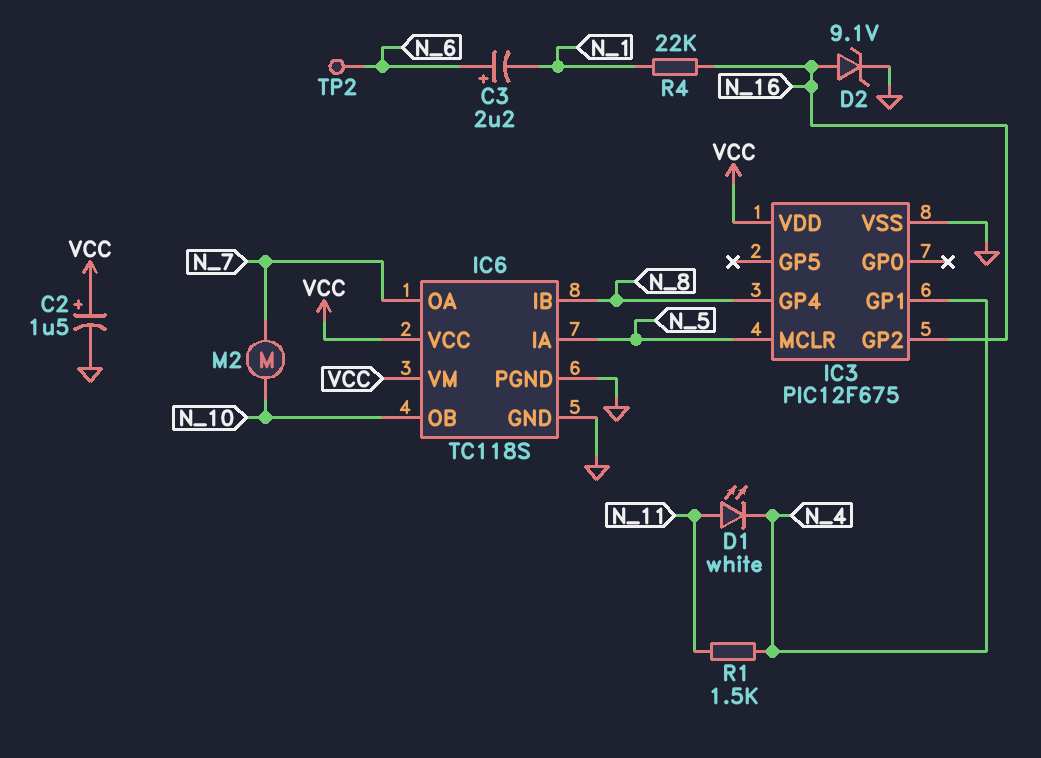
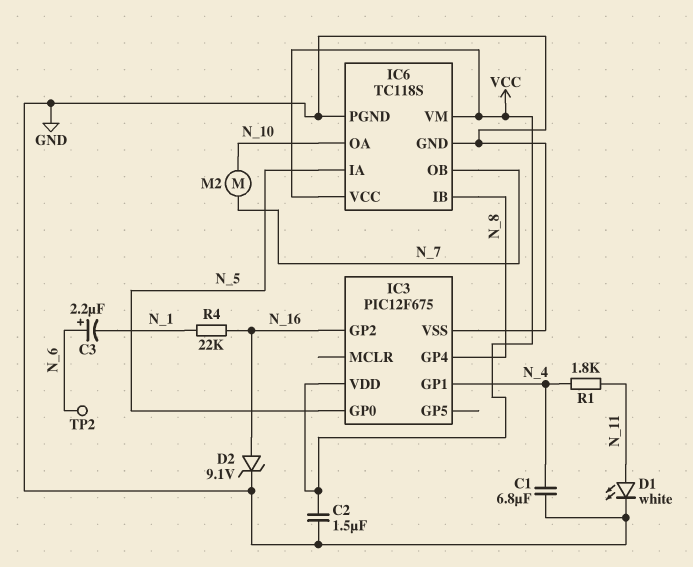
C1: none -> 6.8uF (GND, N_4)
C2: 1.5uF (plus VCC, minus GND) -> 1.5uF (GND, VCC)
D1: LED white (A N_11, K N_4) -> LED white (A N_11, K GND)
IC3 pin GP0: none -> N_5
IC3 pin MCLR: N_5 -> none
IC6 pin OA: N_7 -> N_10
IC6 pin OB: N_10 -> N_7
R1: 1.5k (N_4, N_11) -> 1.8k (N_4, N_11)

